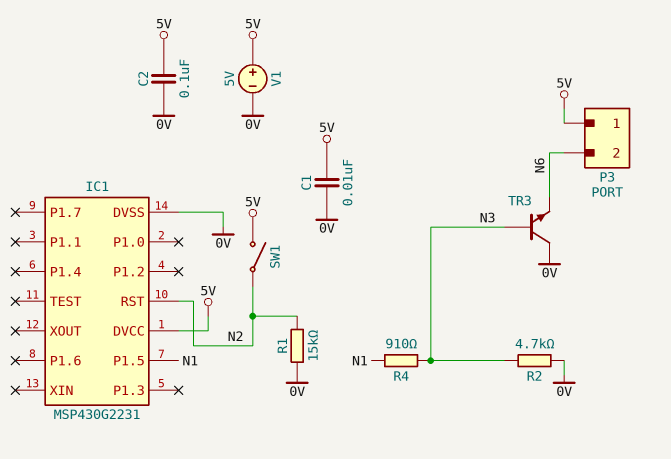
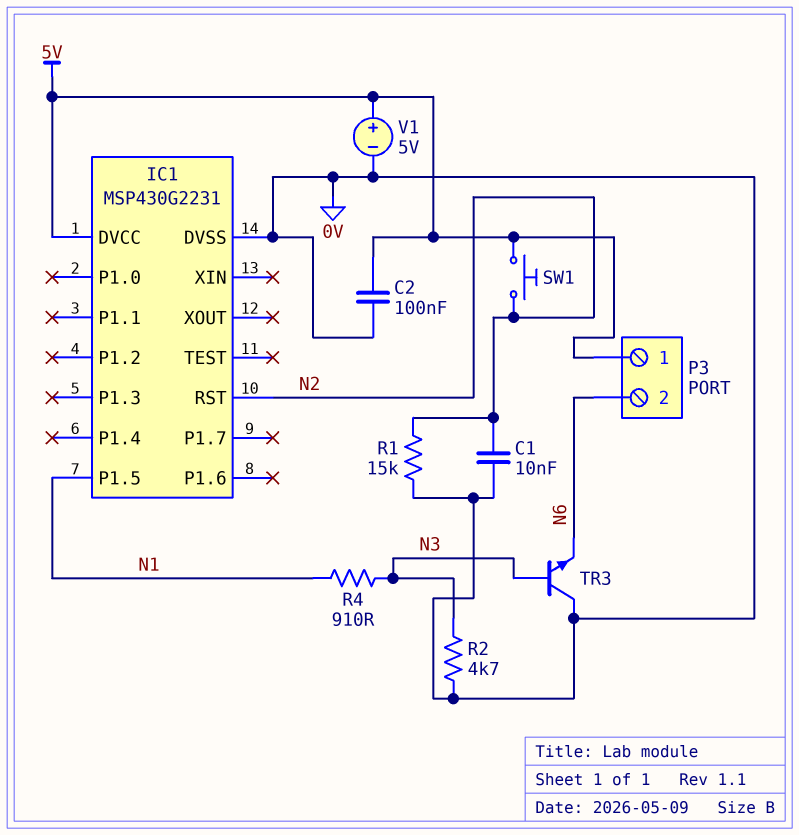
C1: 10nF (0V, 5V) -> 10nF (0V, N2)
SW1: switch (5V, N2) -> button (5V, N2)

